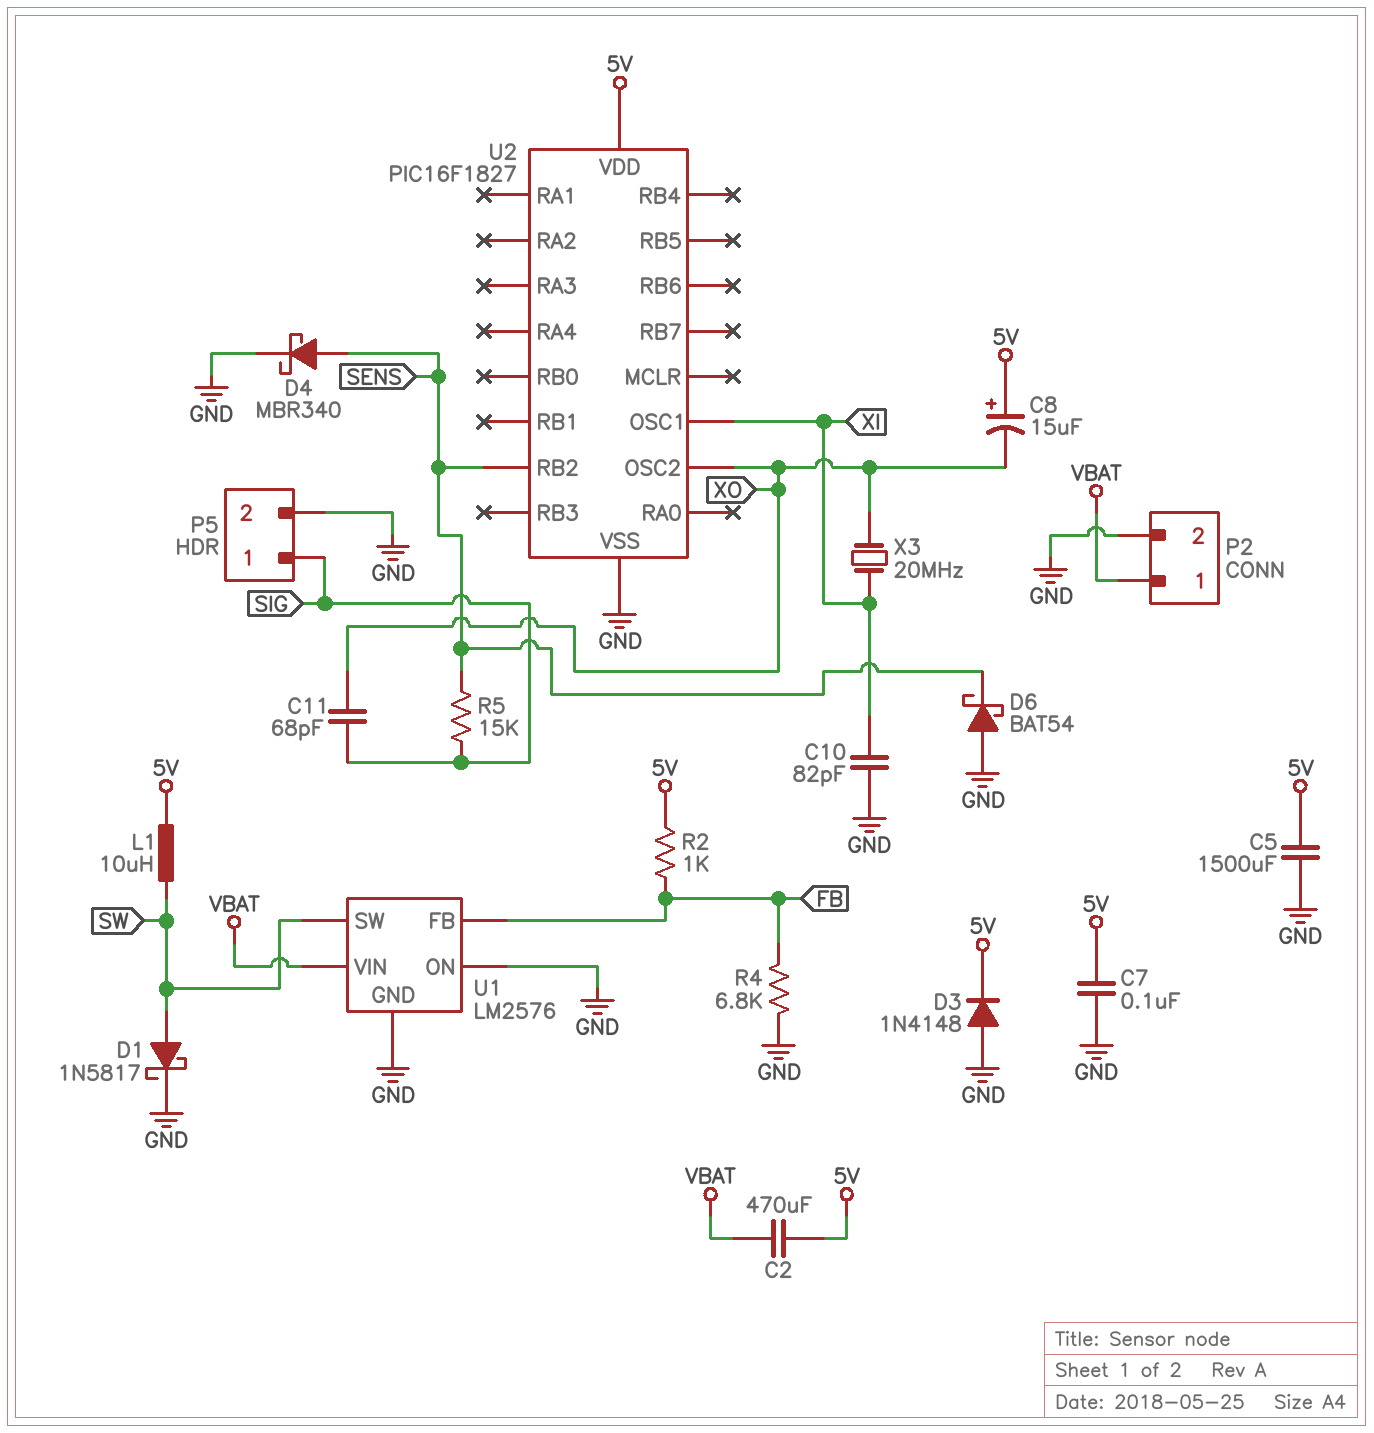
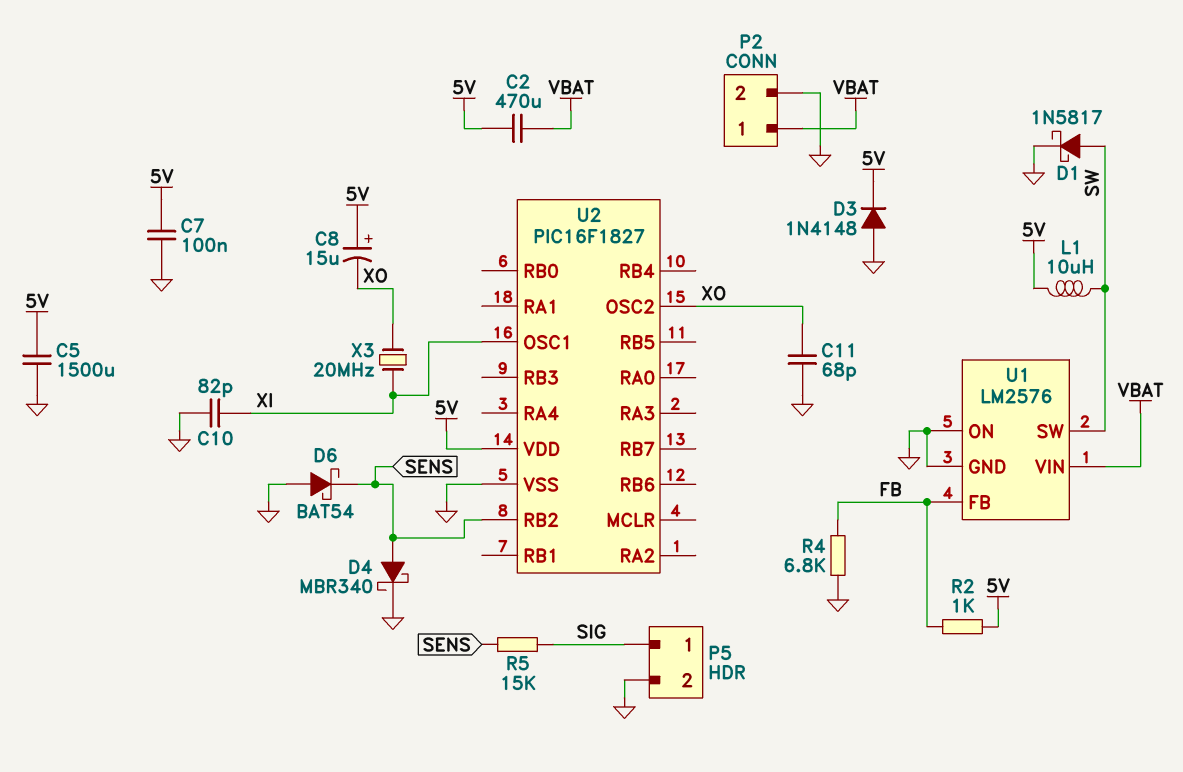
C11: 68pF (SIG, XO) -> 68pF (GND, XO)

